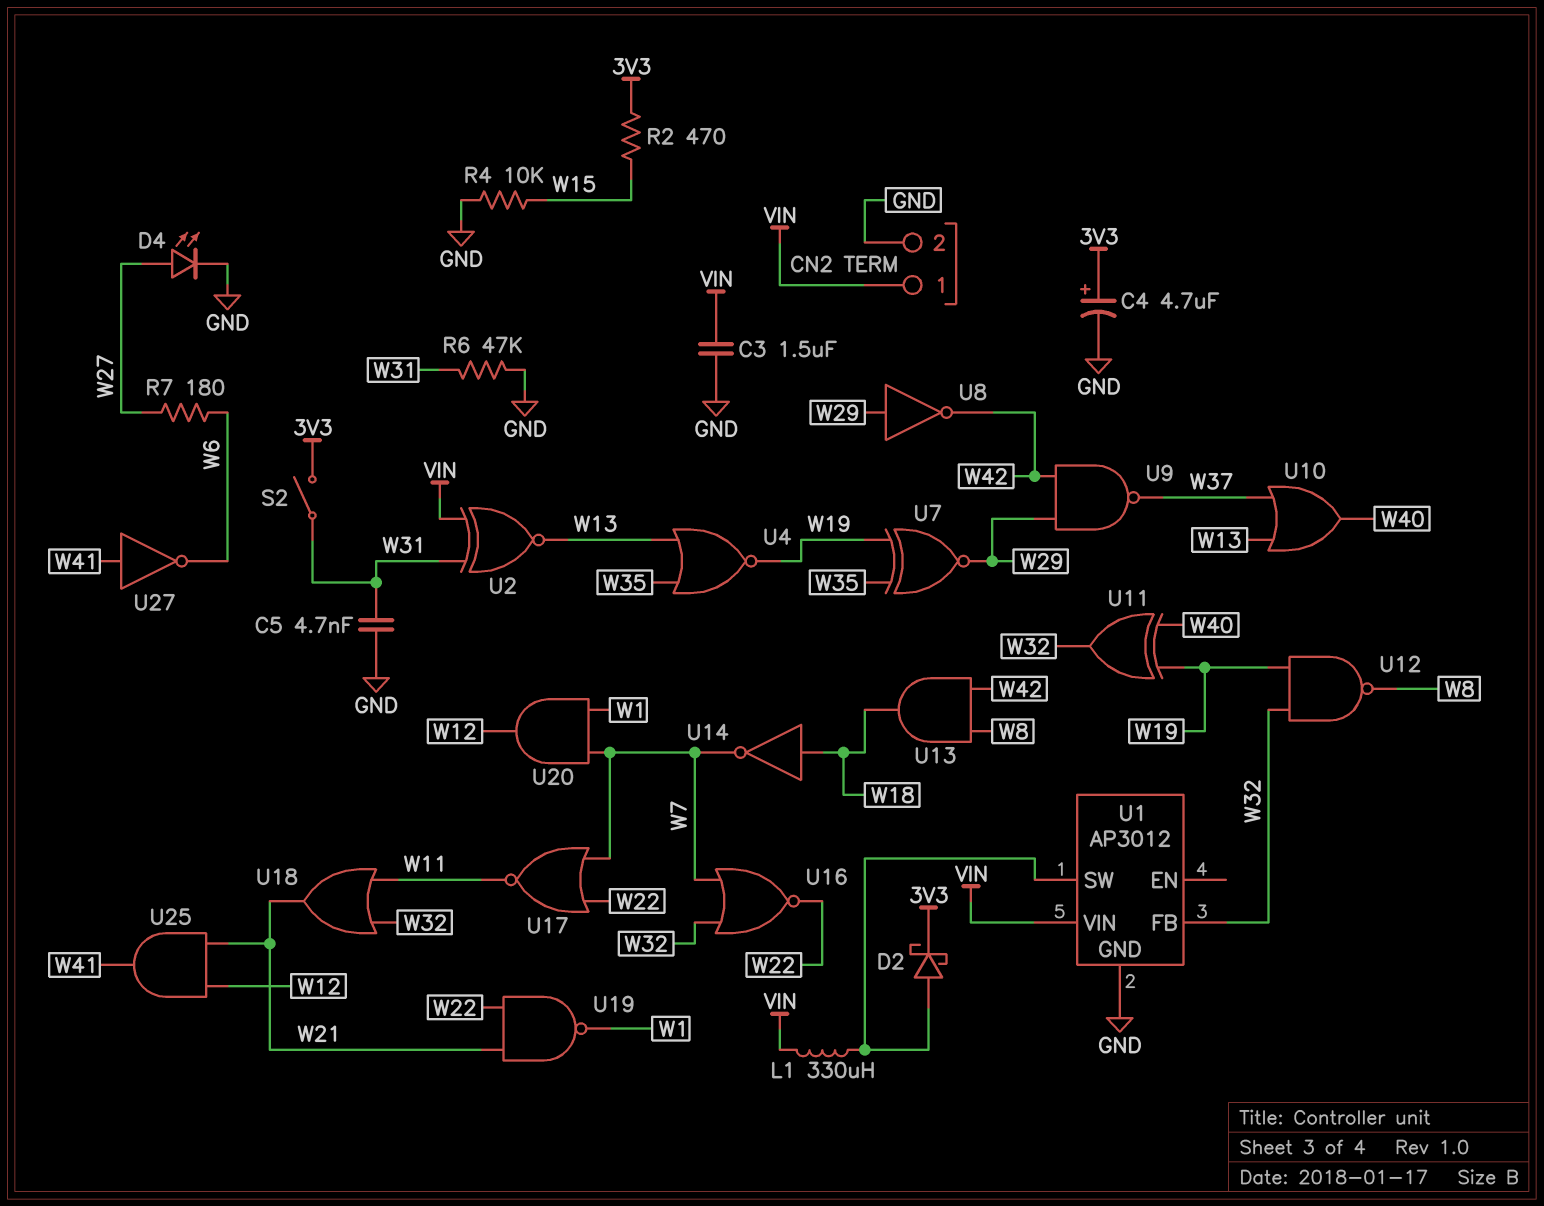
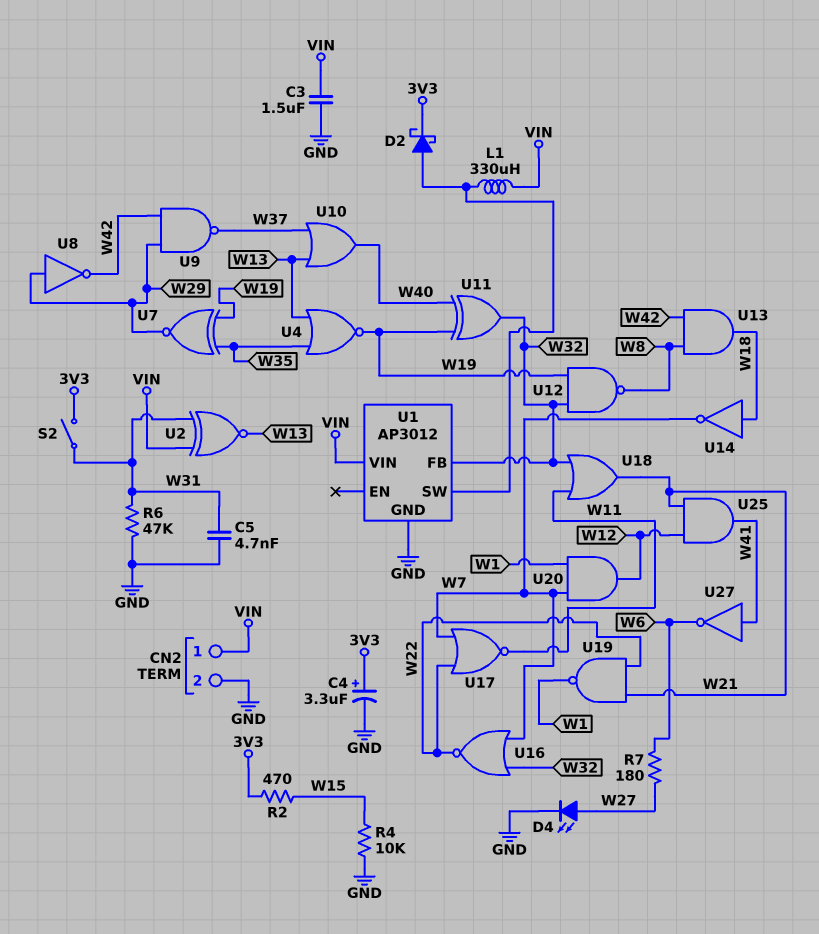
C4: 4.7uF (plus 3V3, minus GND) -> 3.3uF (plus 3V3, minus GND)

